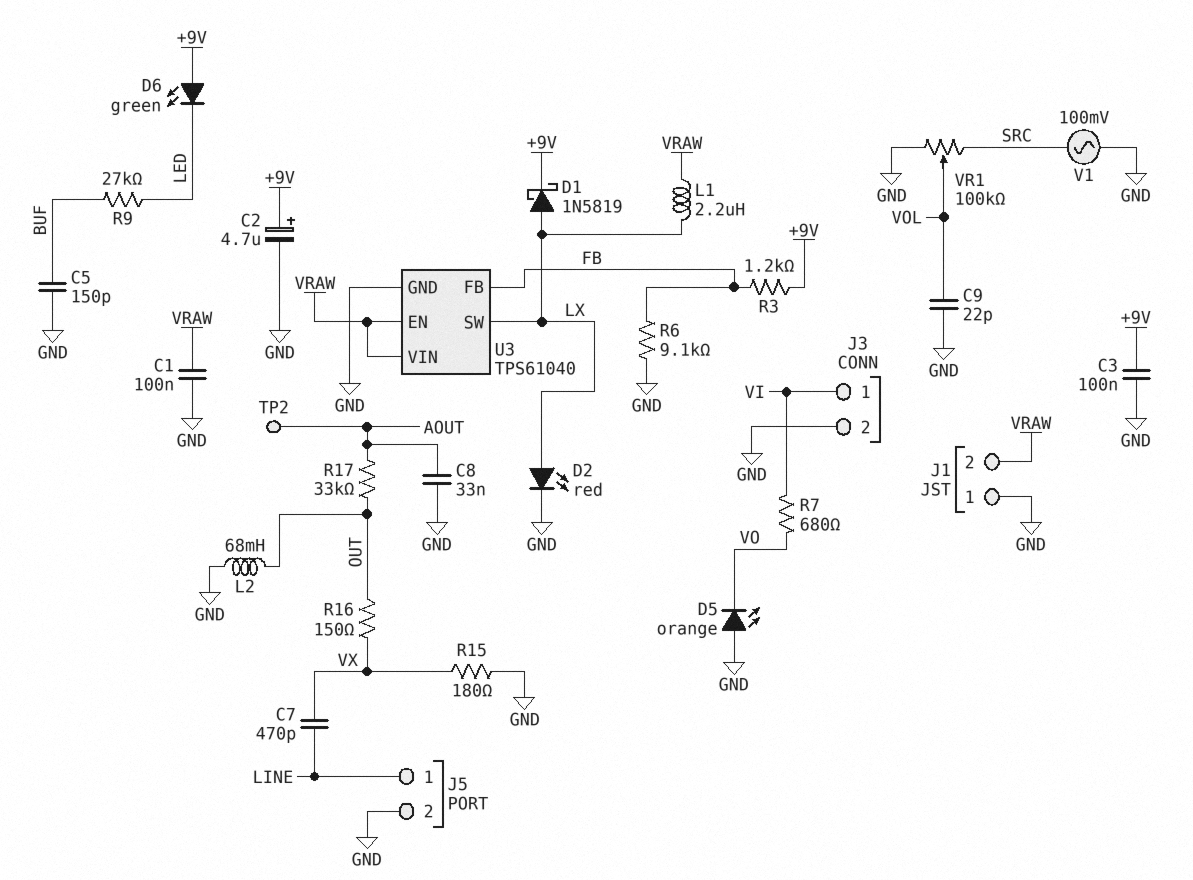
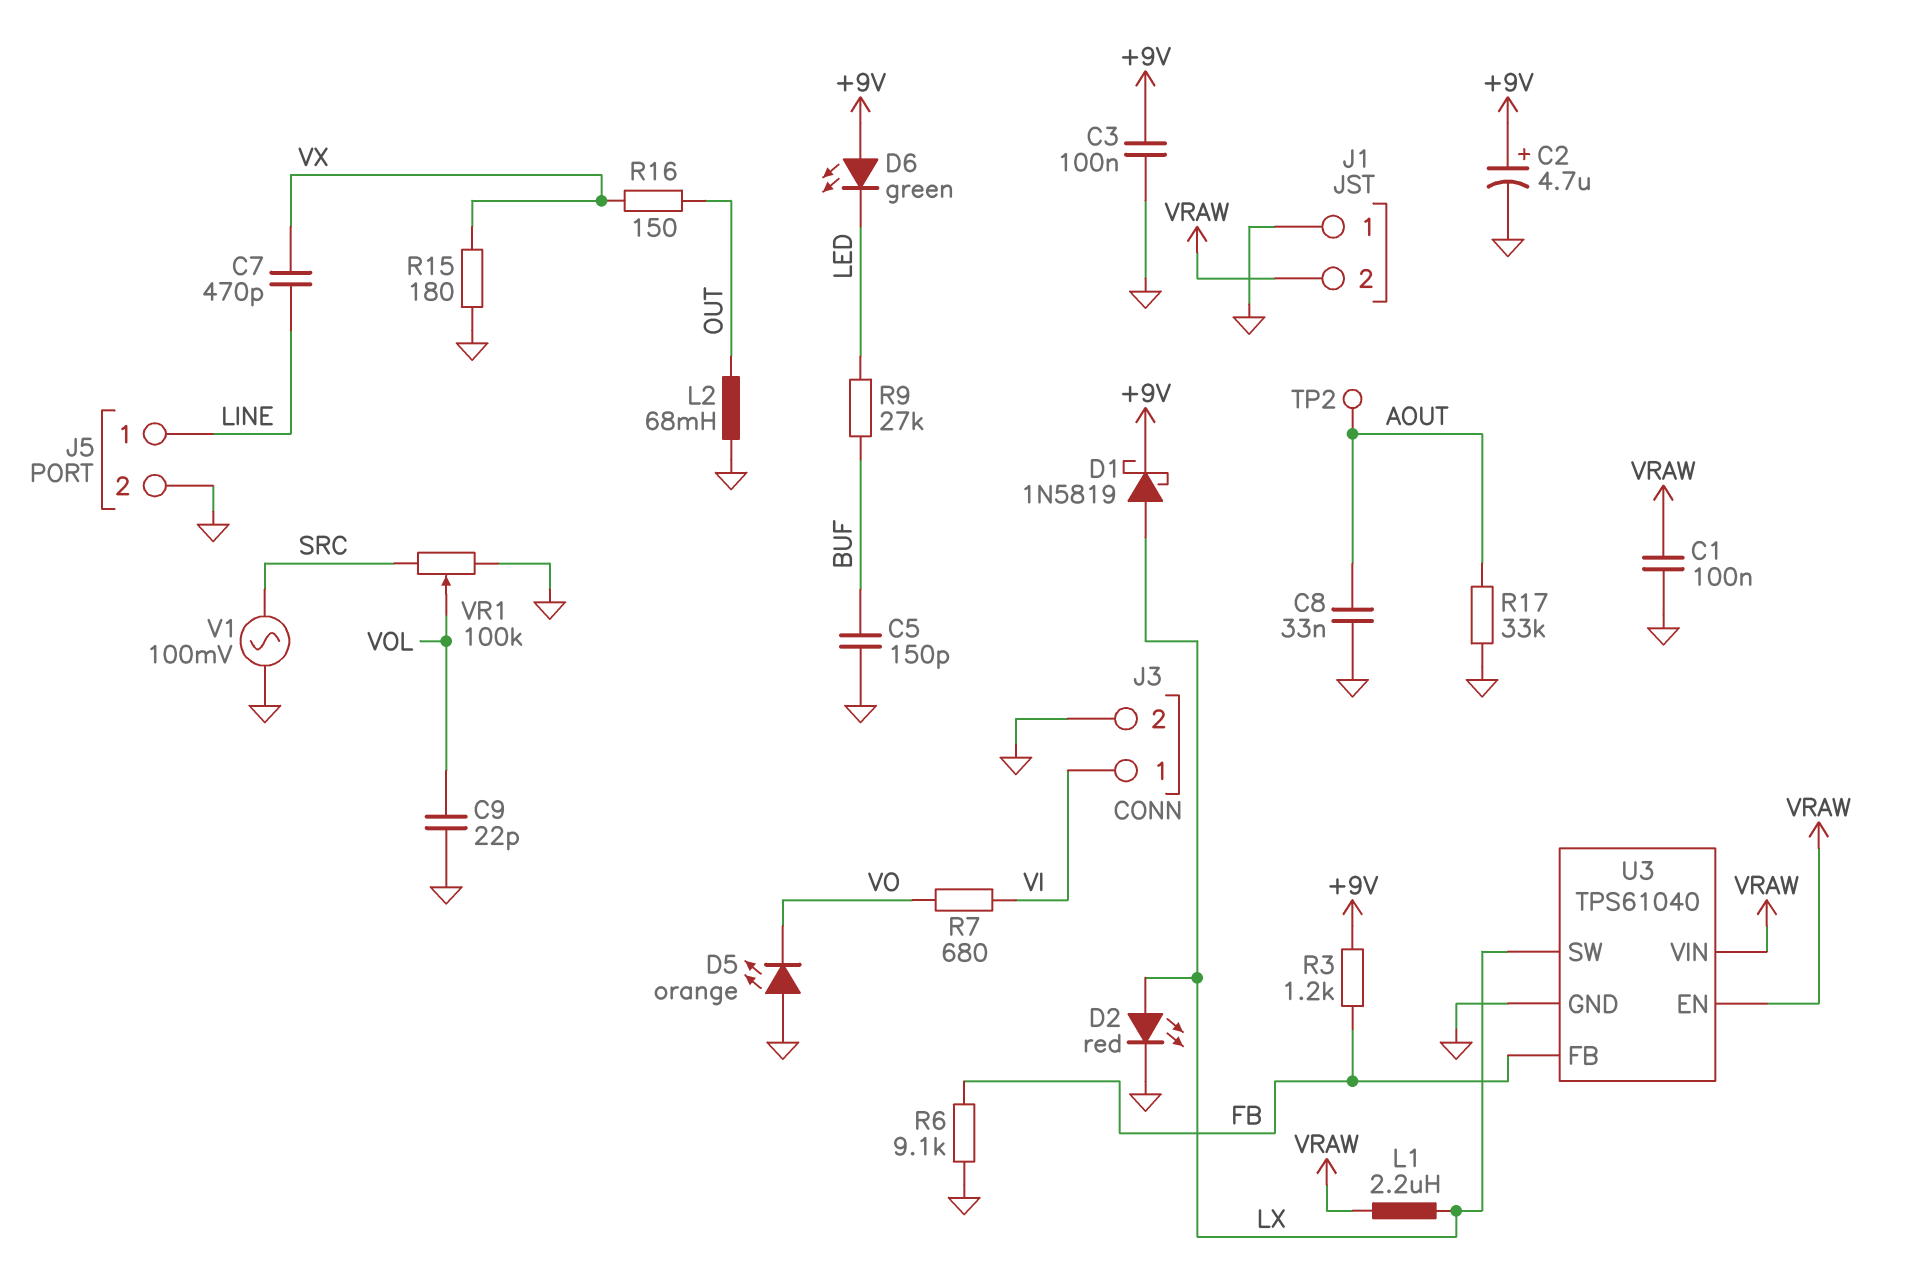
R17: 33k (AOUT, OUT) -> 33k (AOUT, GND)

